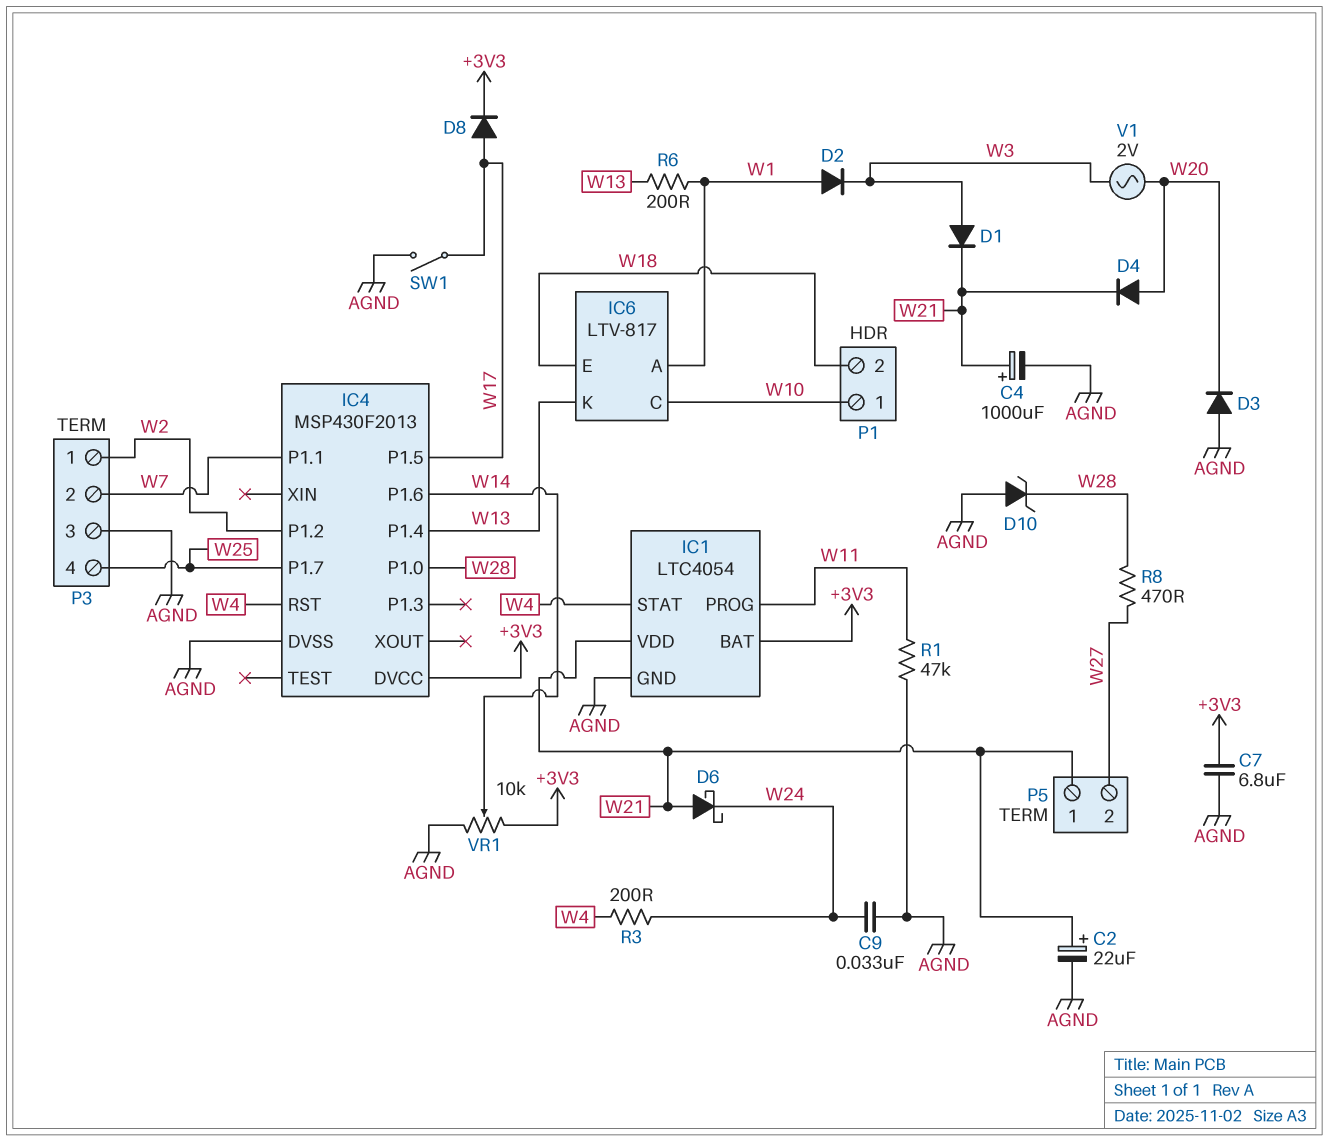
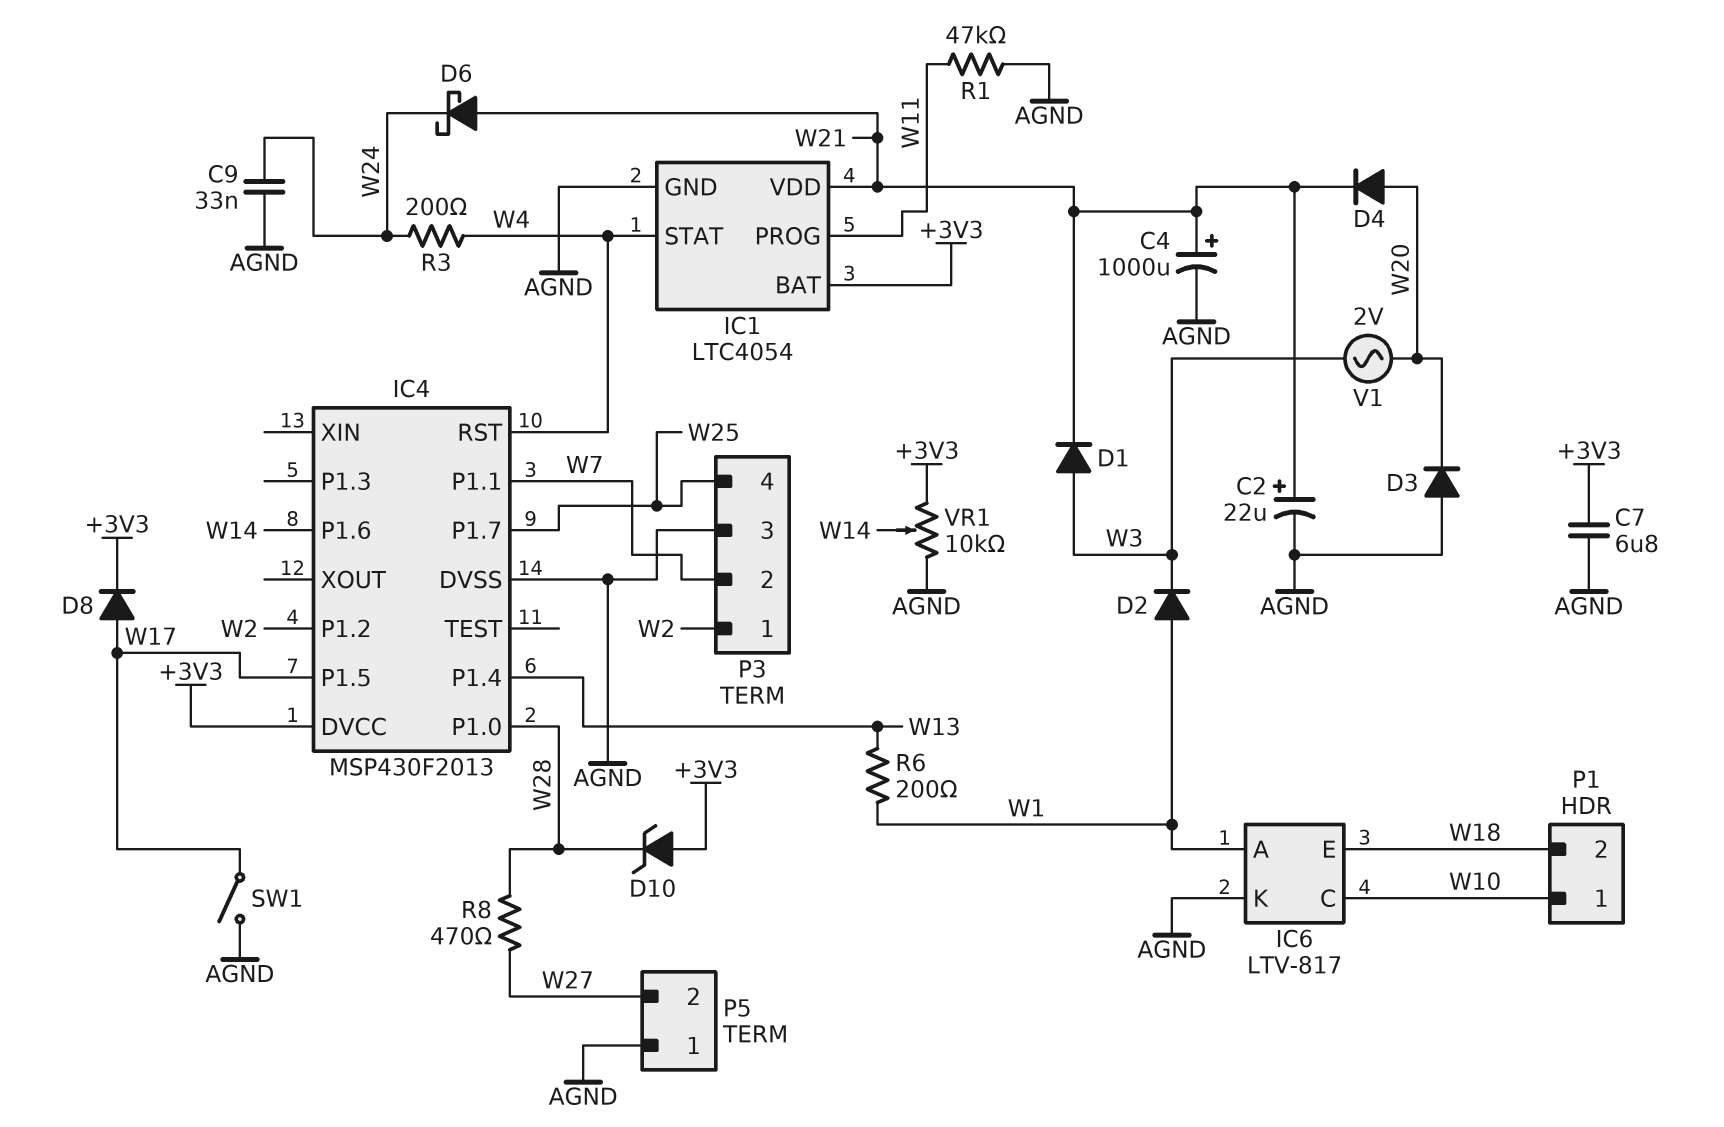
D10: zener (A AGND, K W28) -> zener (A +3V3, K W28)
IC6 pin K: W13 -> AGND
P5 pin 1: W21 -> AGND

